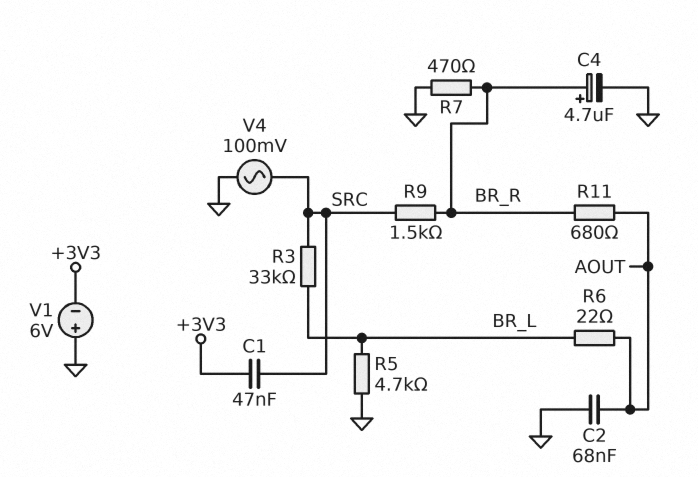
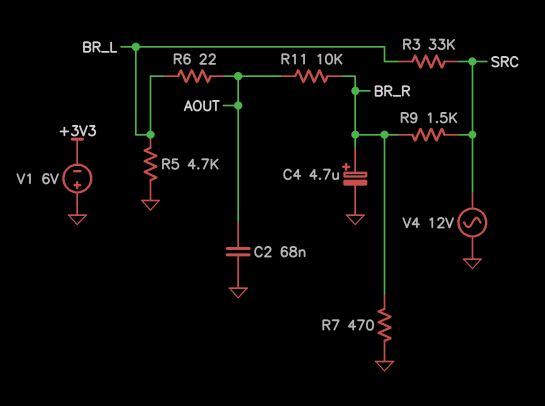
C1: 47nF (+3V3, SRC) -> none
R11: 680 (AOUT, BR_R) -> 10k (AOUT, BR_R)
V4: AC 100mV (GND, SRC) -> AC 12V (GND, SRC)

